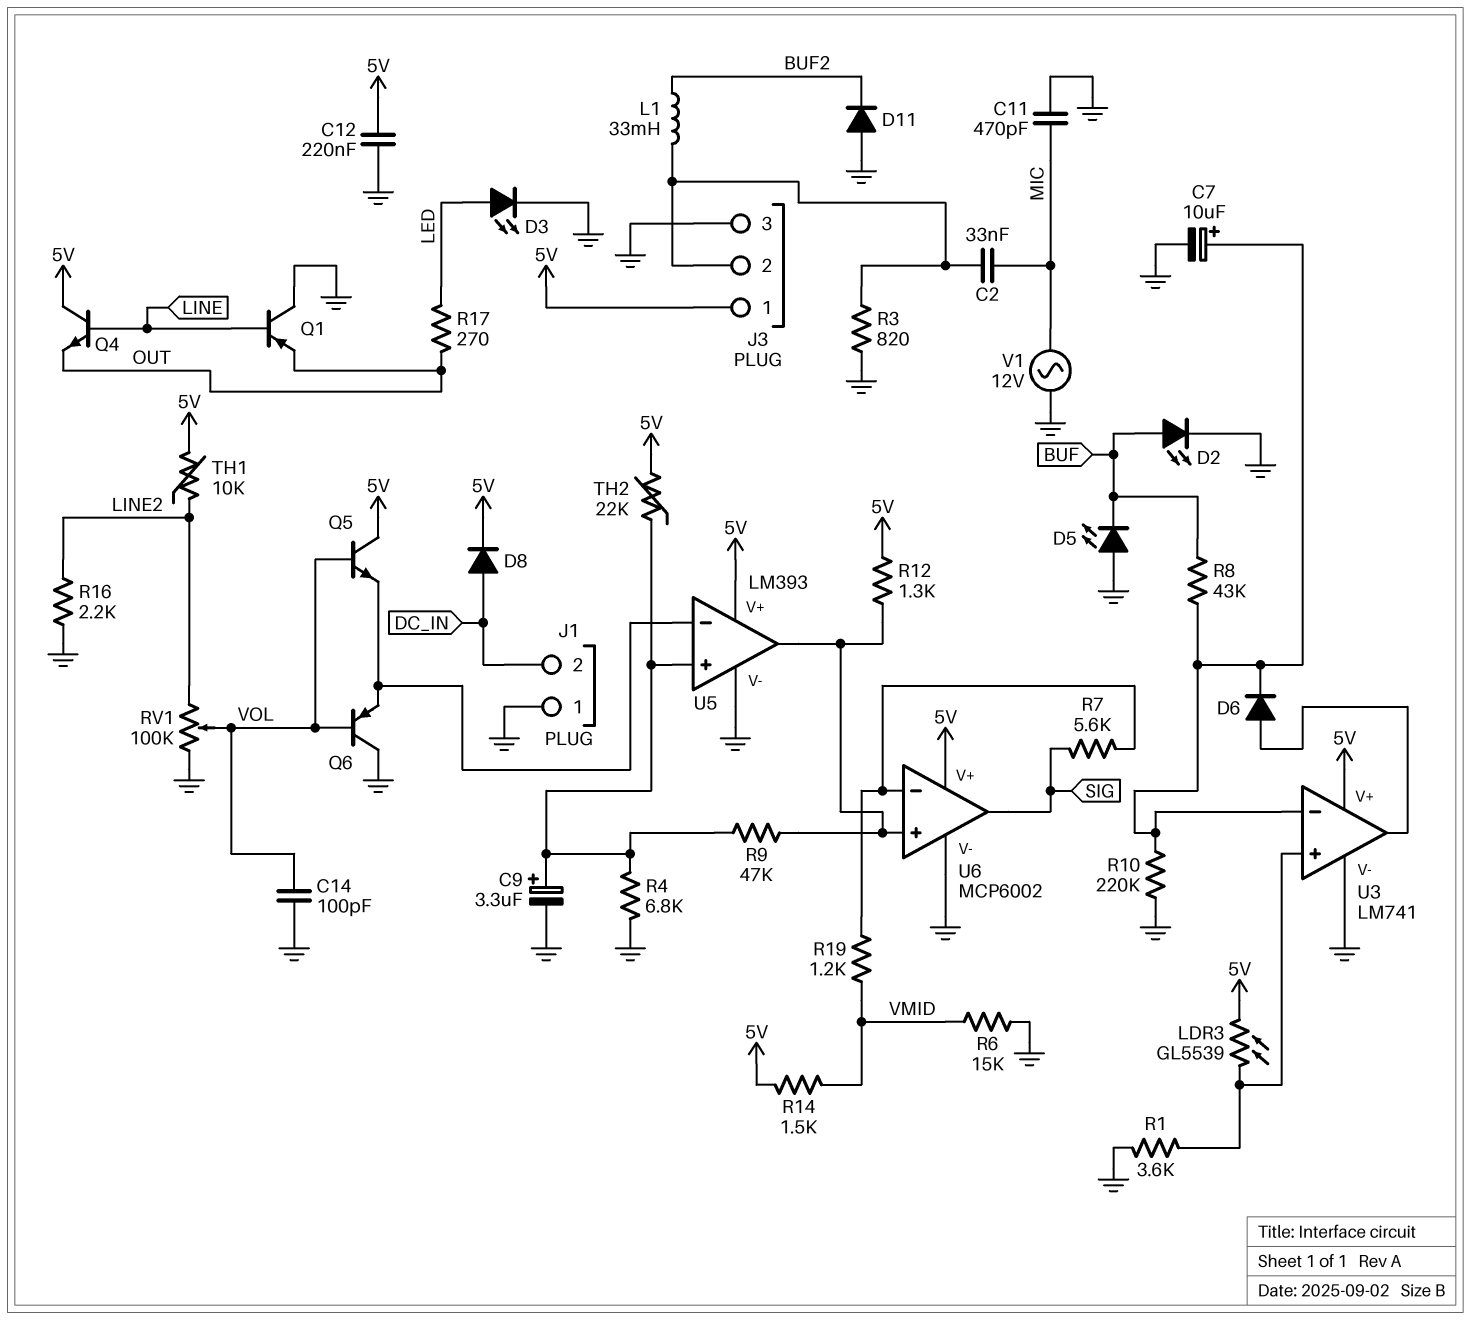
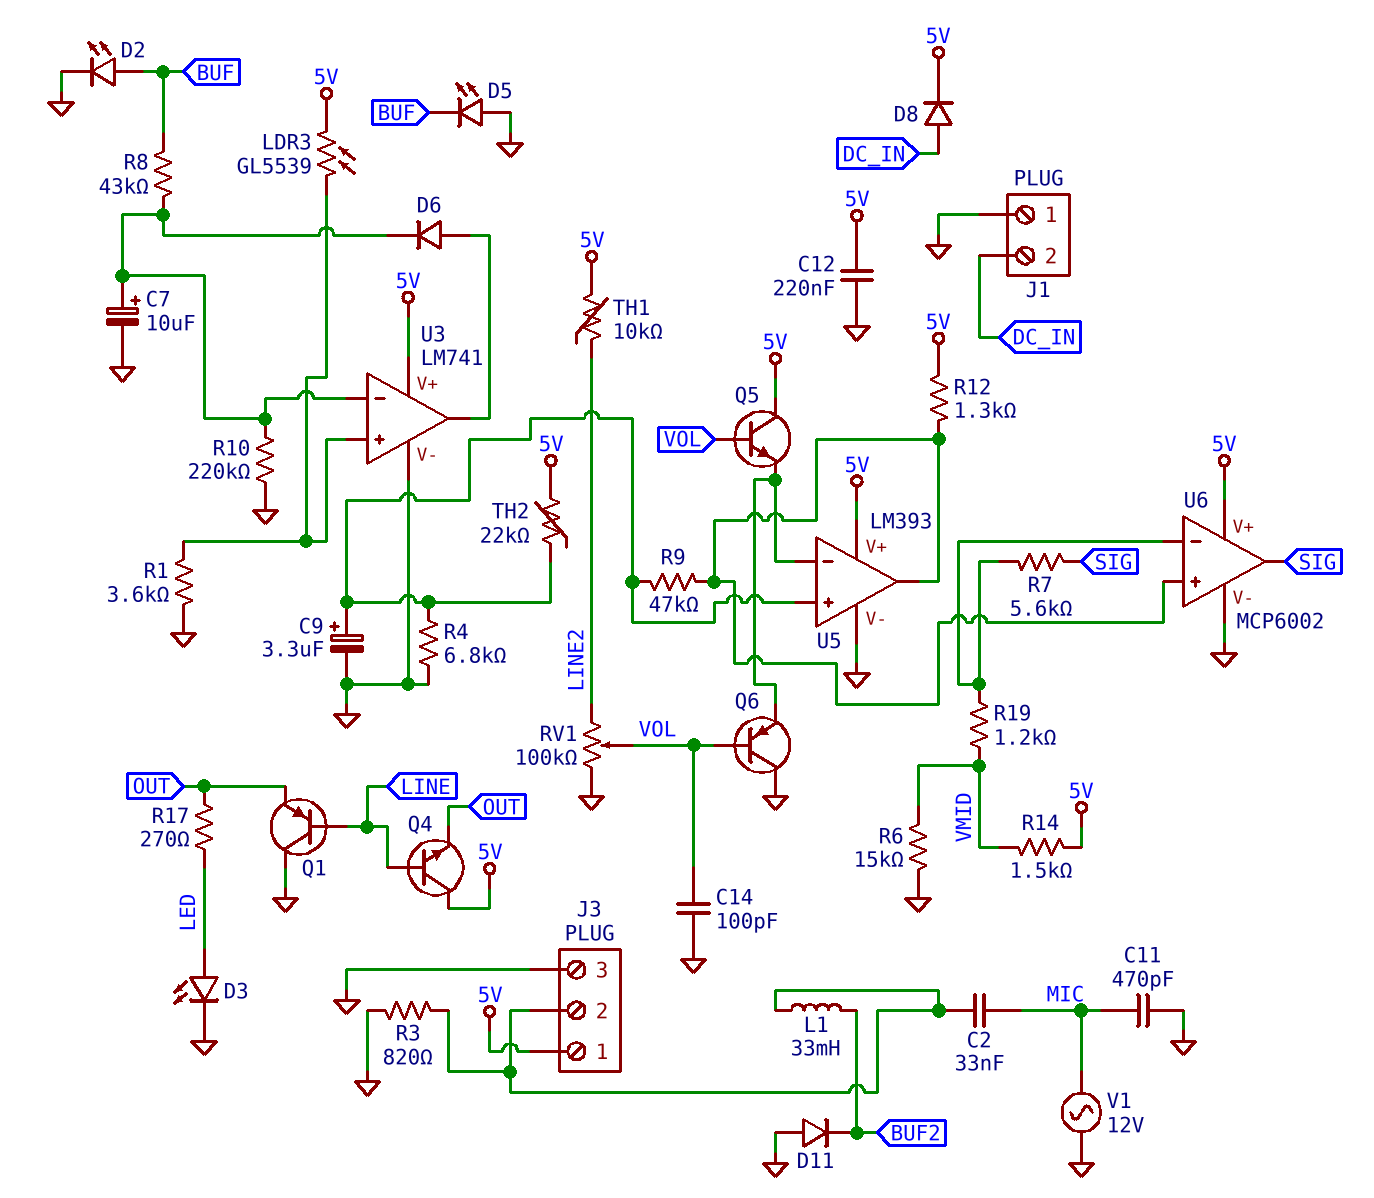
R16: 2.2k (GND, LINE2) -> none

